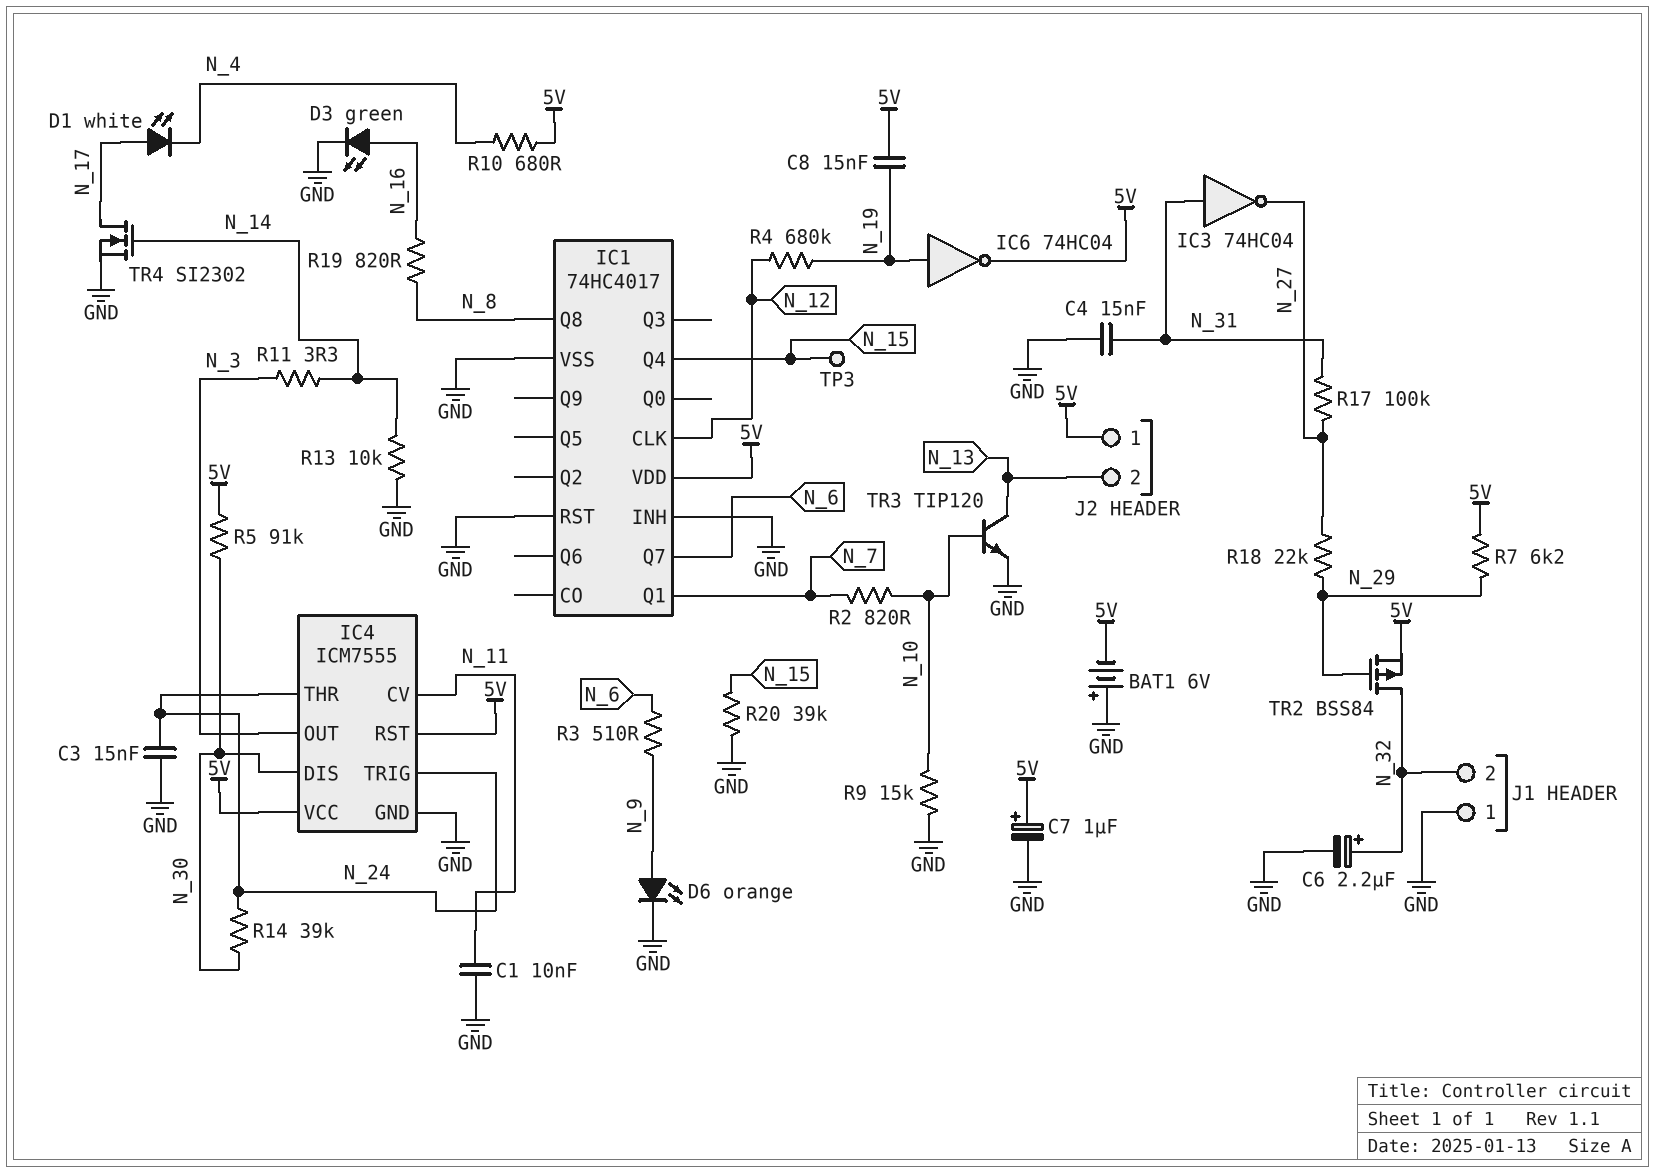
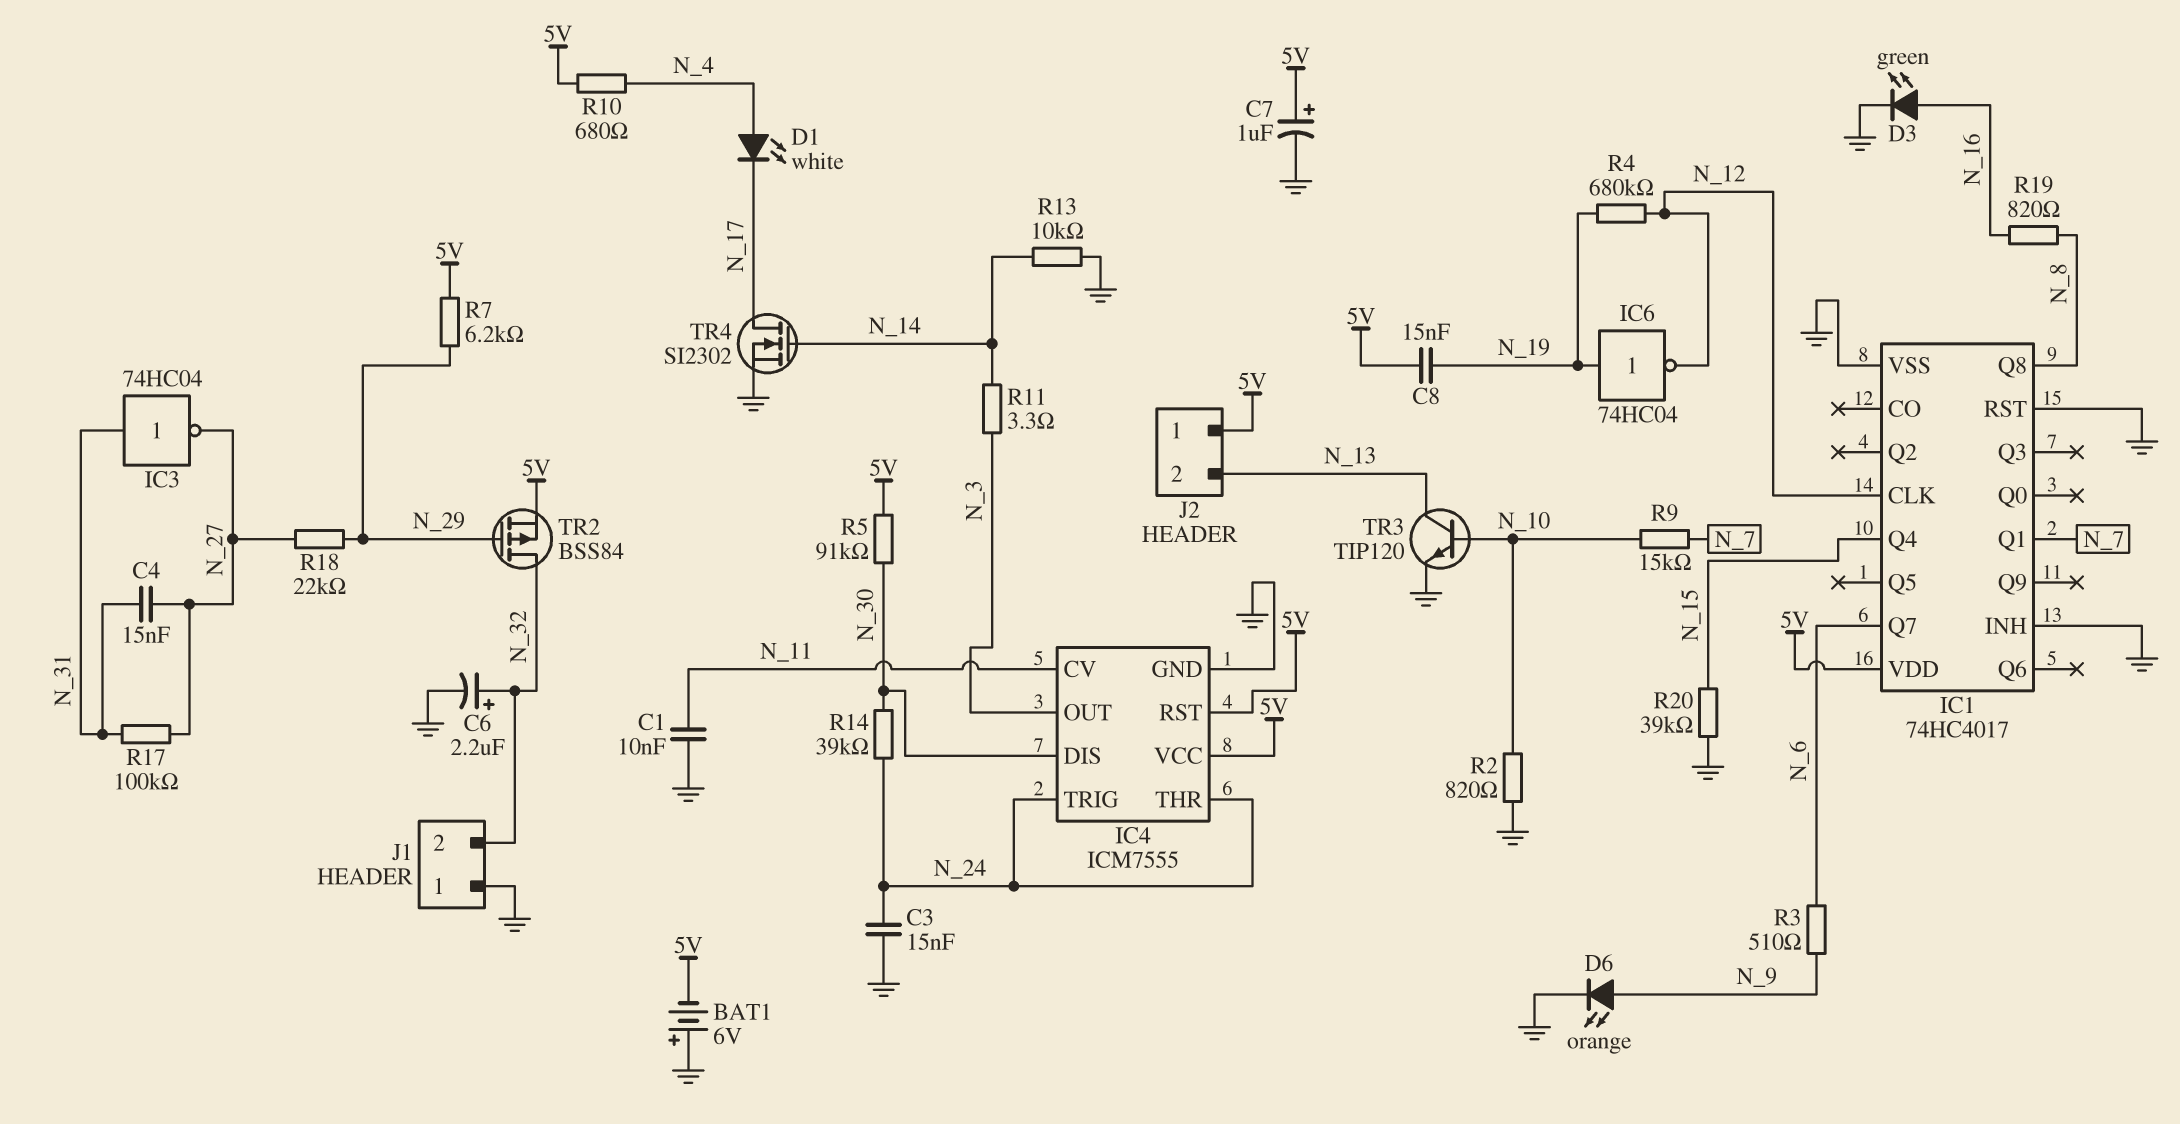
C4: 15nF (GND, N_31) -> 15nF (N_27, N_31)
D1: LED white (A N_17, K N_4) -> LED white (A N_4, K N_17)
IC6: NOT 74HC04 (in N_19, out 5V) -> NOT 74HC04 (in N_19, out N_12)
R2: 820 (N_7, N_10) -> 820 (GND, N_10)
R9: 15k (GND, N_10) -> 15k (N_7, N_10)
TP3: test point (N_15) -> none

